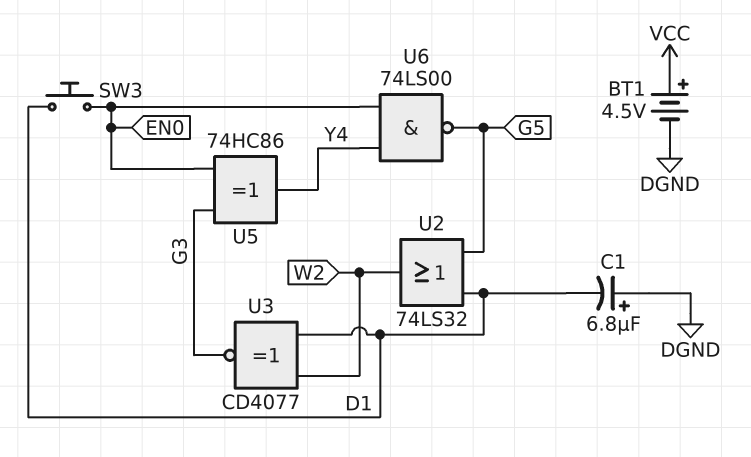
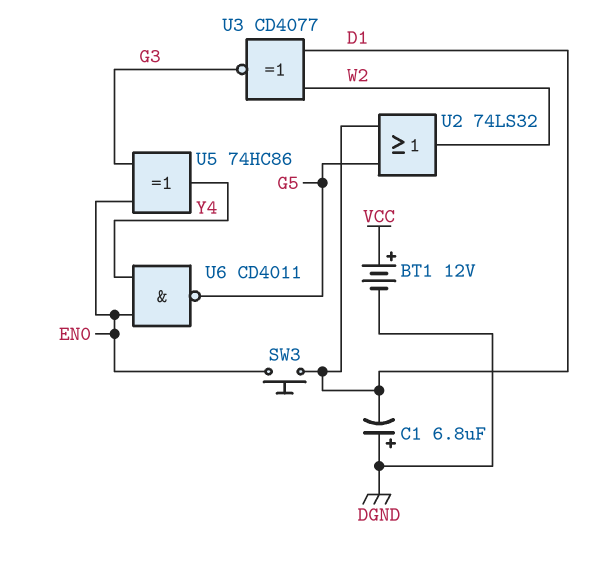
BT1: 4.5V (plus VCC, minus DGND) -> 12V (plus VCC, minus DGND)
U6: NAND 74LS00 (in EN0, in Y4, out G5) -> NAND CD4011 (in EN0, in Y4, out G5)

